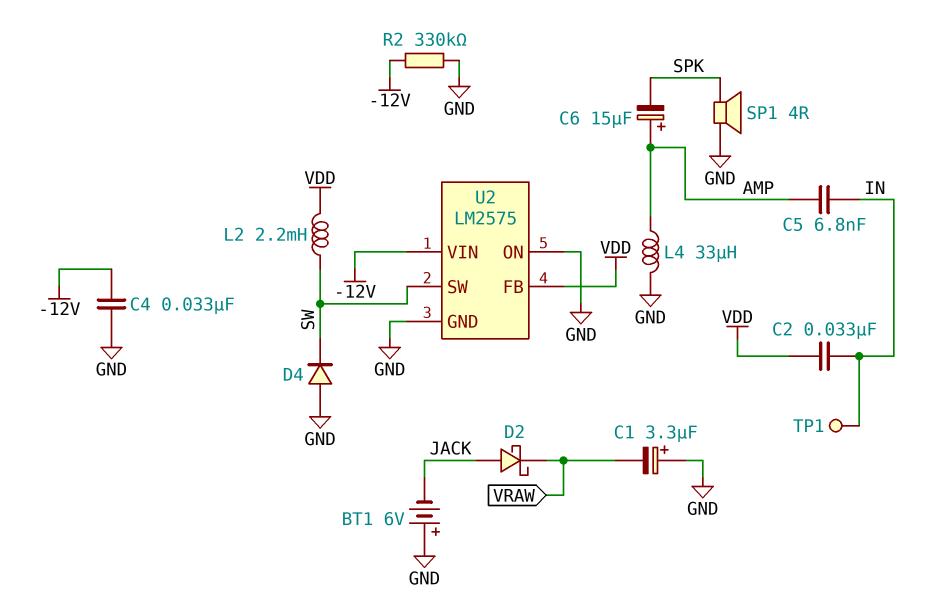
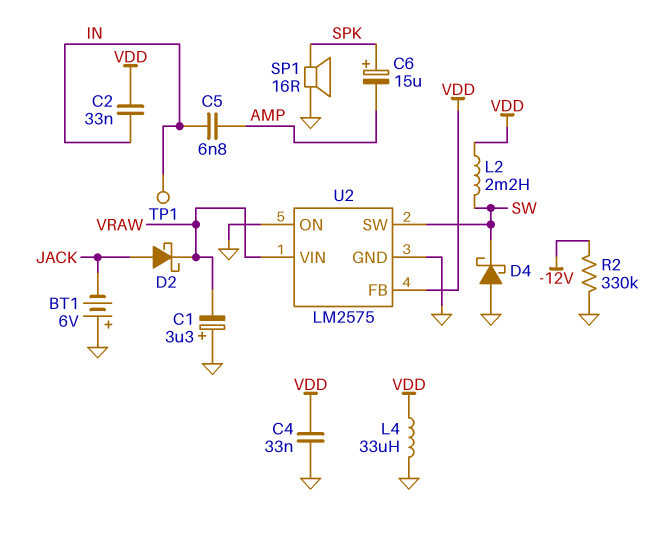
C4: 33nF (-12V, GND) -> 33nF (GND, VDD)
C6: 15uF (plus AMP, minus SPK) -> 15uF (plus SPK, minus AMP)
D4: diode (A GND, K SW) -> schottky (A GND, K SW)
L4: 33uH (AMP, GND) -> 33uH (GND, VDD)
SP1: speaker 4R (GND, SPK) -> speaker 16R (GND, SPK)
U2 pin VIN: -12V -> VRAW

